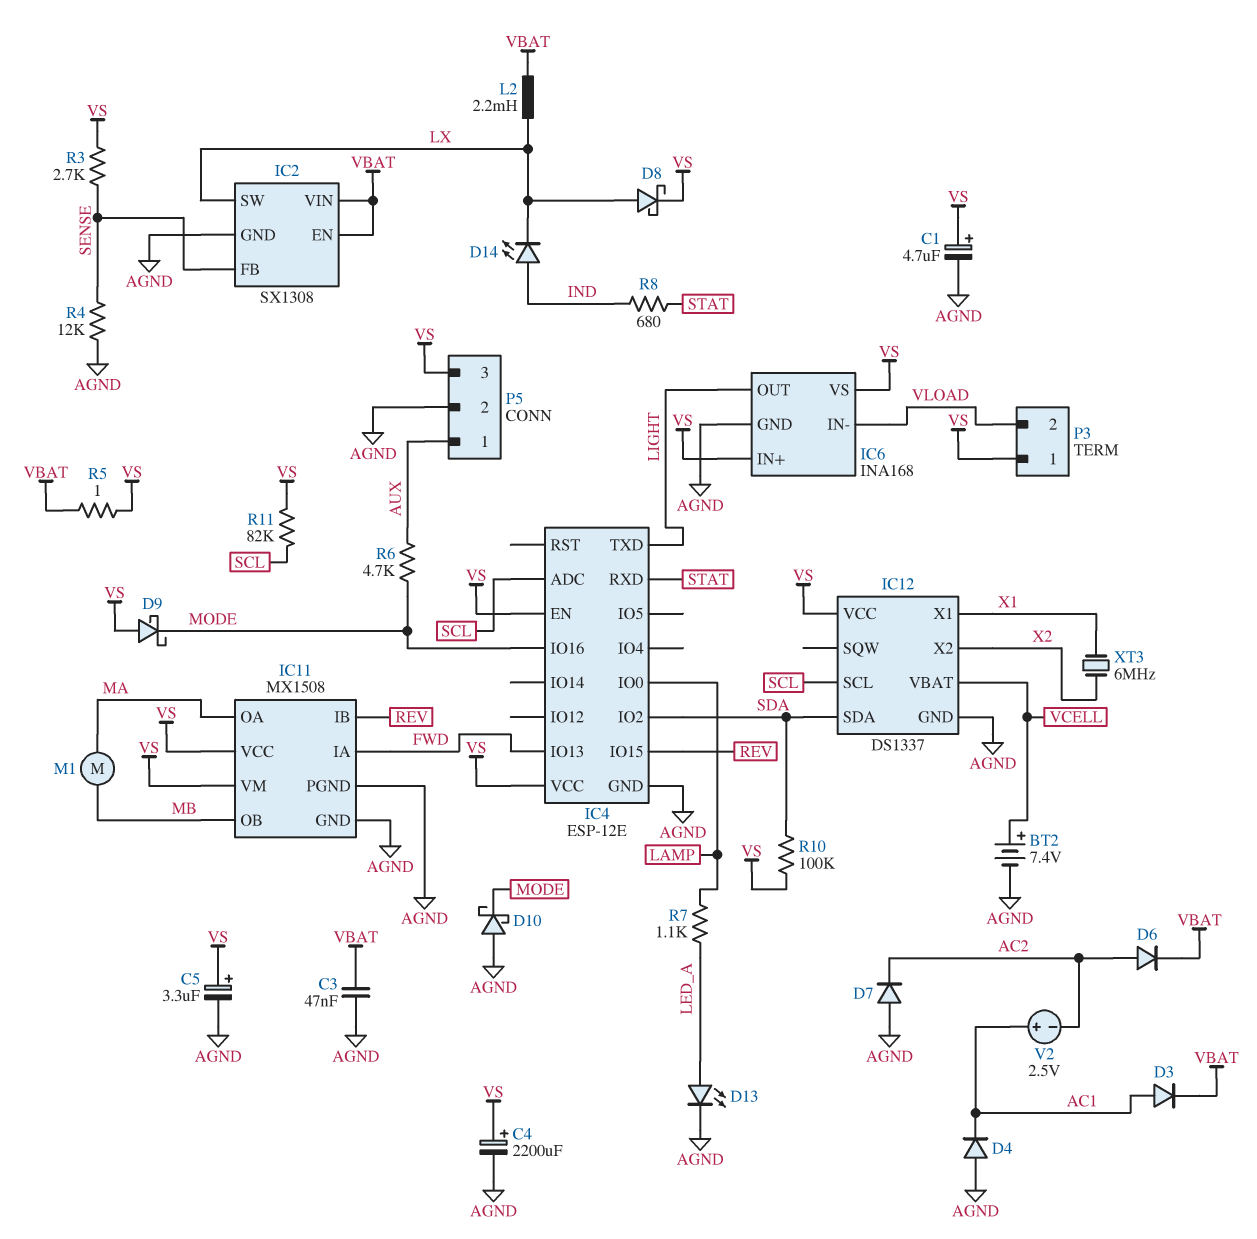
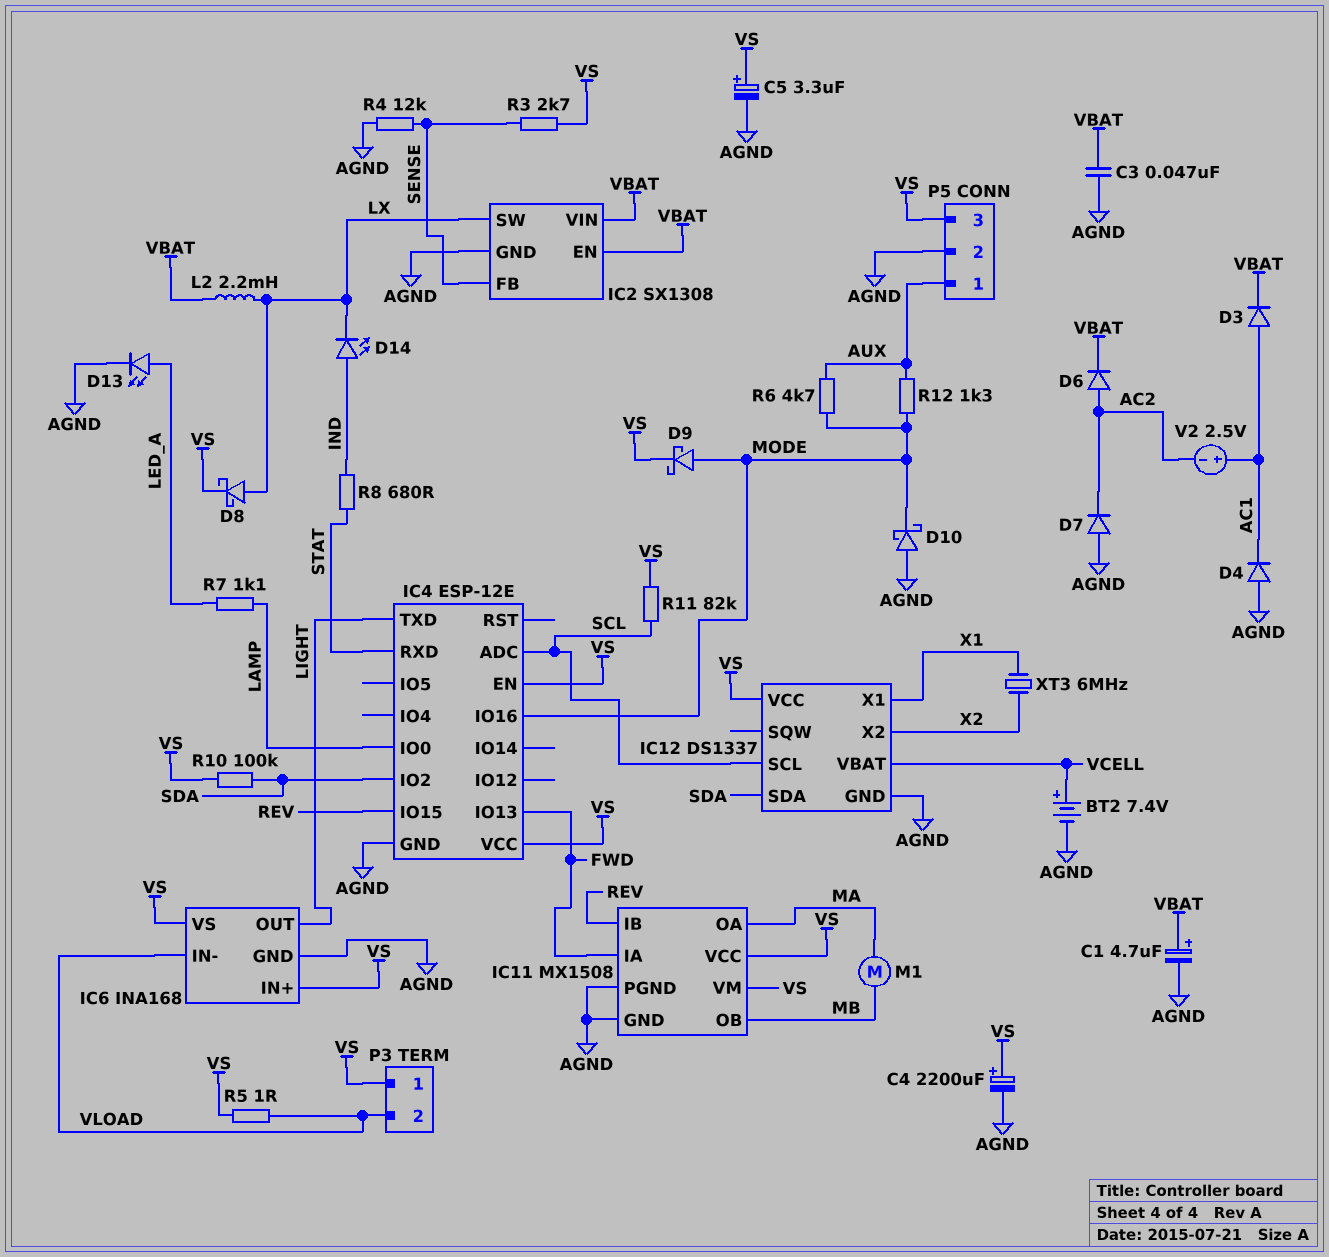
C1: 4.7uF (plus VS, minus AGND) -> 4.7uF (plus VBAT, minus AGND)
D9: schottky (A VS, K MODE) -> schottky (A MODE, K VS)
R5: 1 (VBAT, VS) -> 1 (VLOAD, VS)
R12: none -> 1.3k (AUX, MODE)

